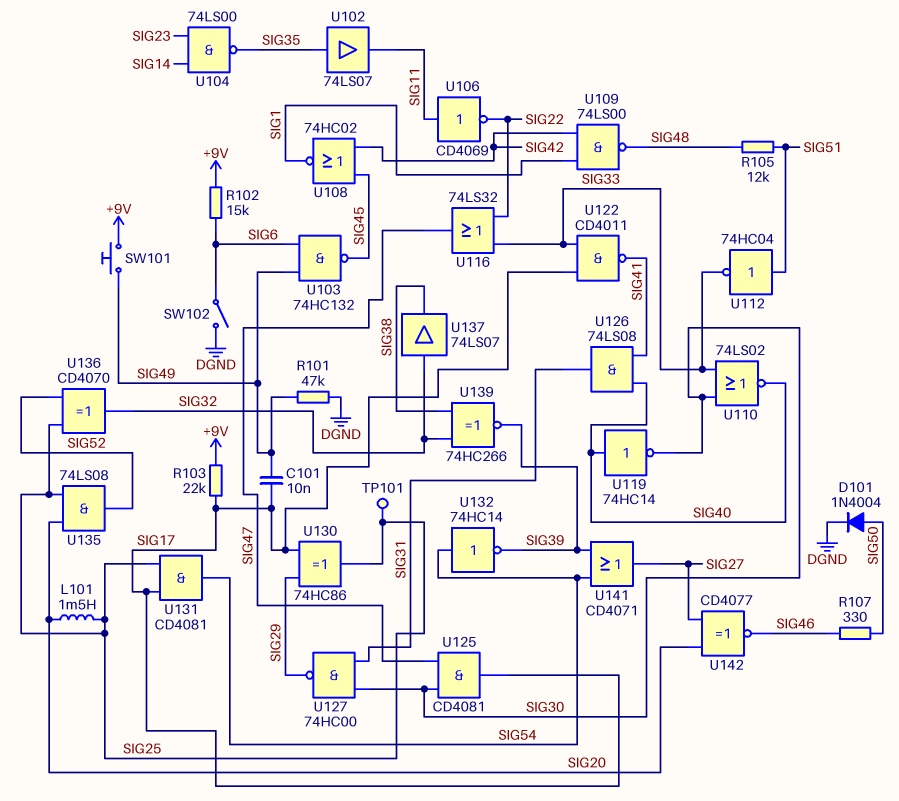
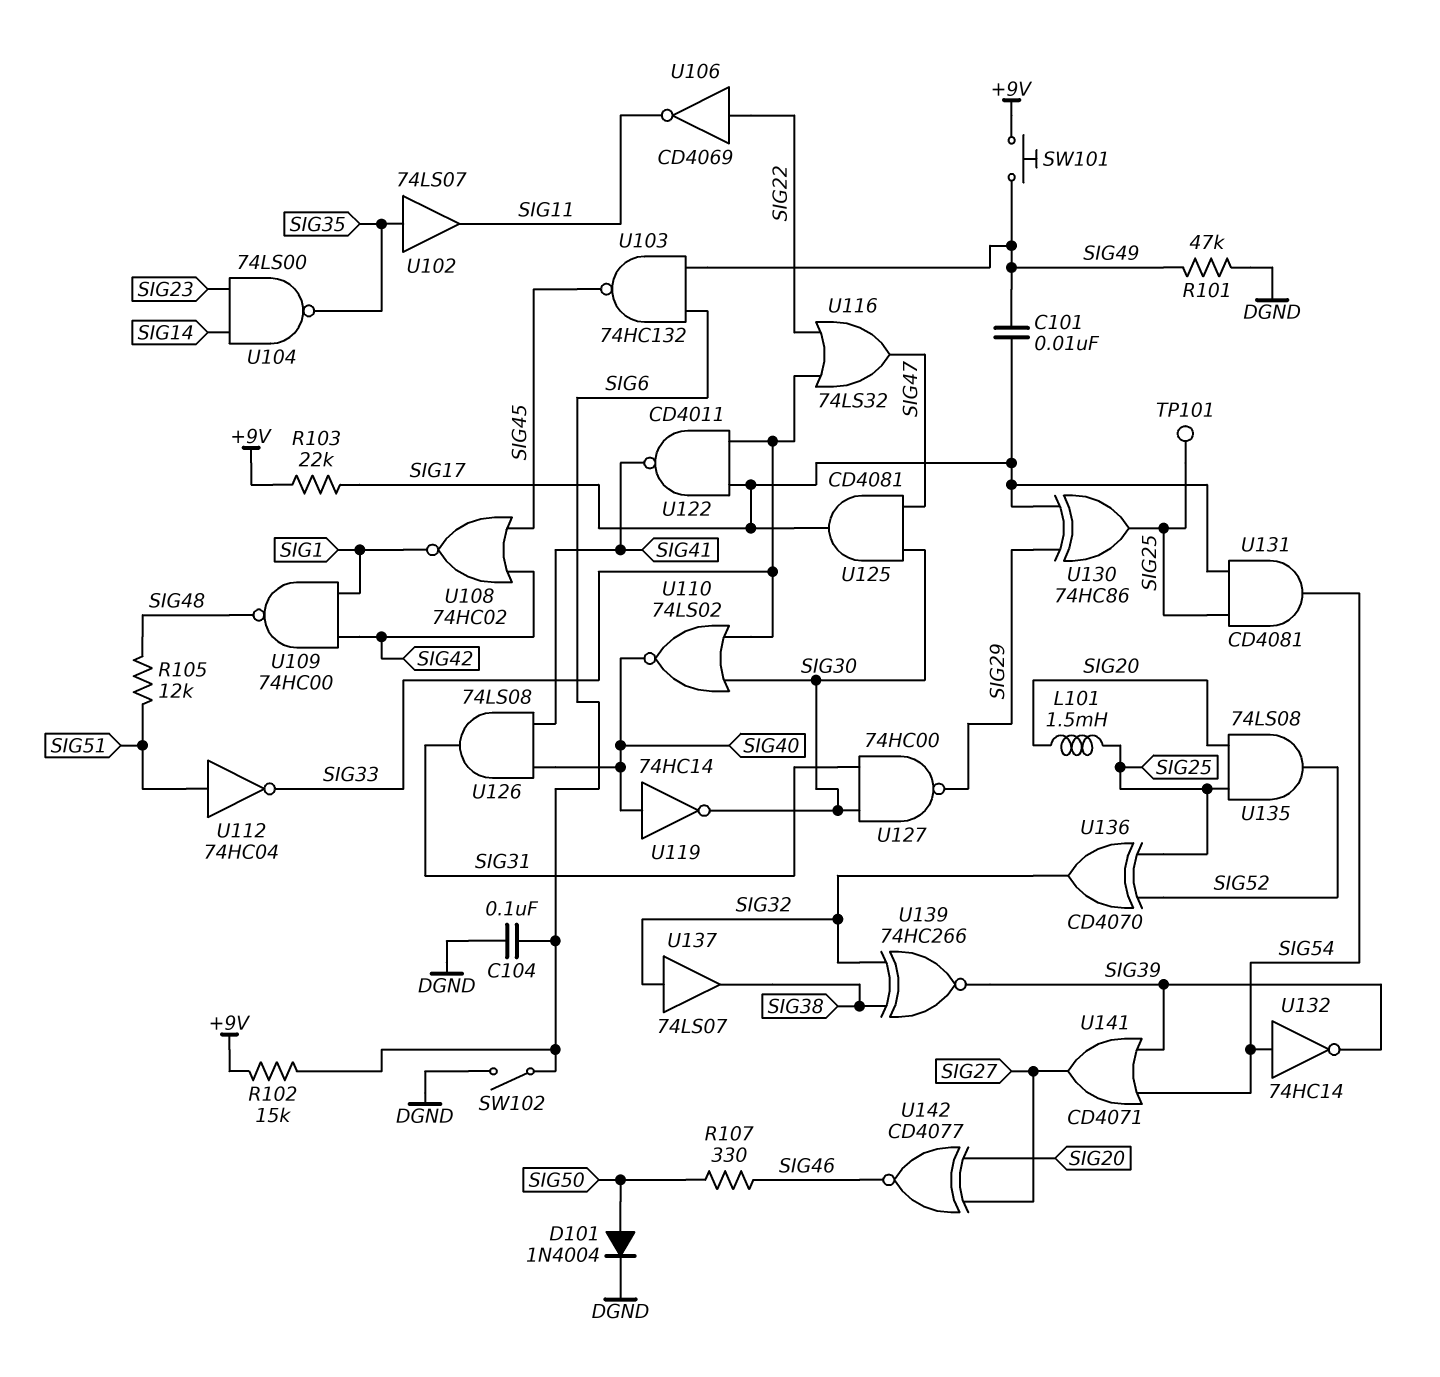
C104: none -> 100nF (DGND, SIG6)
U106: NOT CD4069 (in SIG11, out SIG22) -> NOT CD4069 (in SIG22, out SIG11)
U109: NAND 74LS00 (in SIG1, in SIG42, out SIG48) -> NAND 74HC00 (in SIG1, in SIG42, out SIG48)

